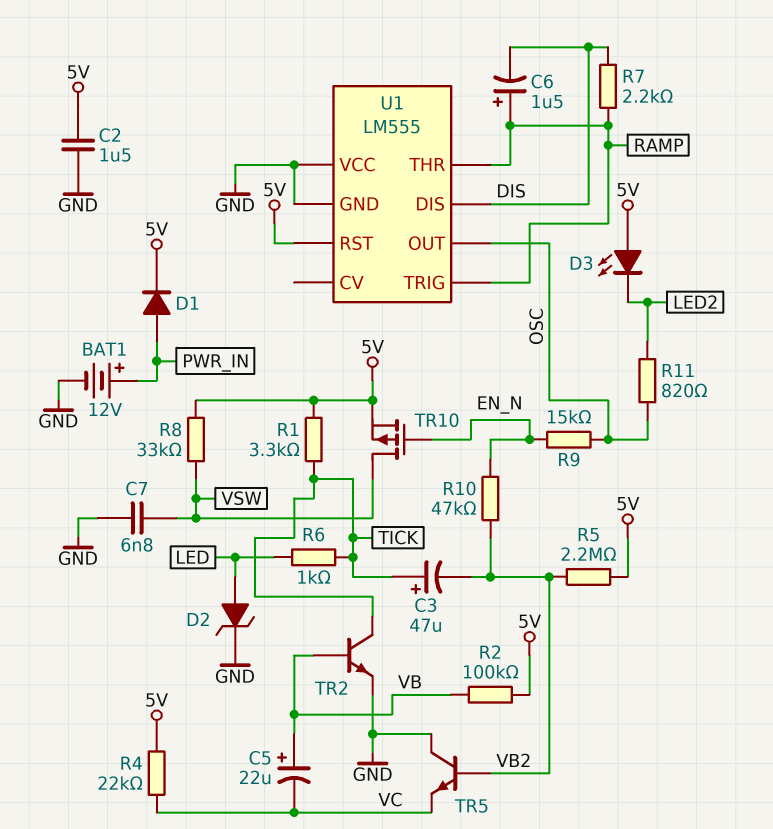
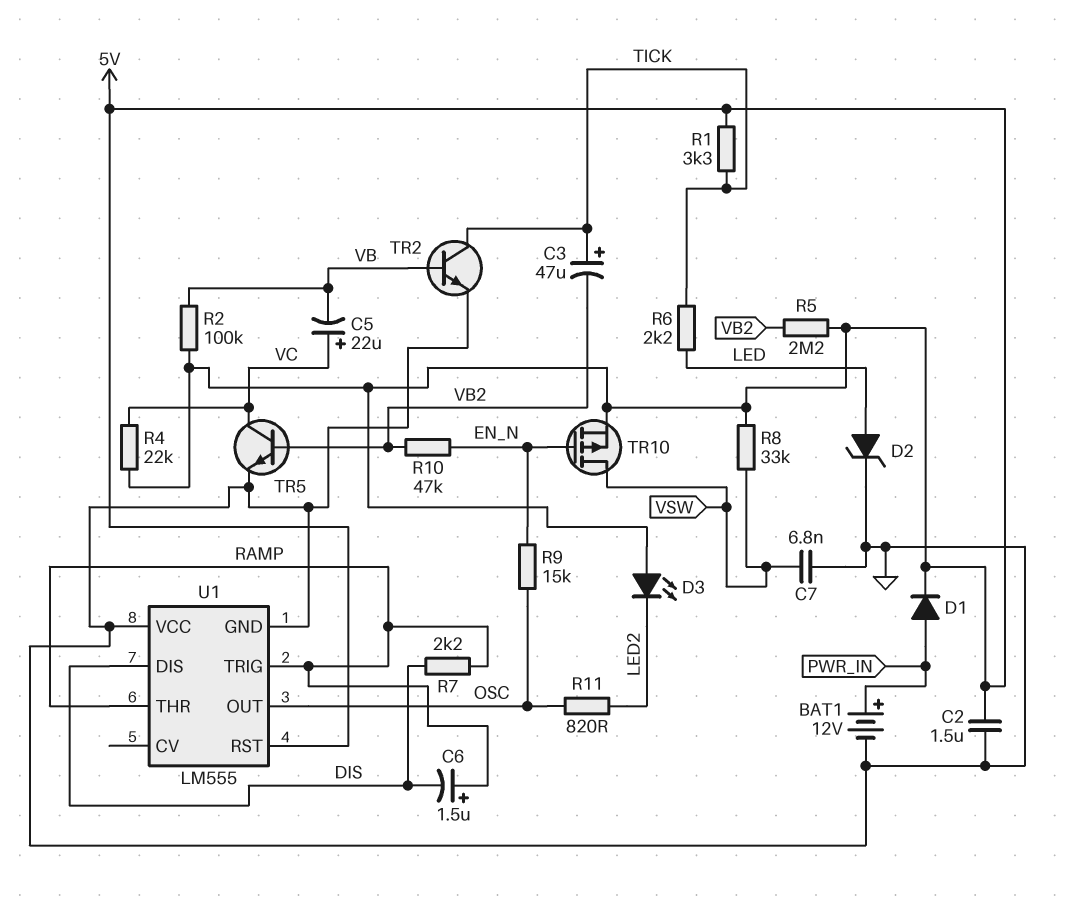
C5: 22uF (plus VB, minus VC) -> 22uF (plus VC, minus VB)
R6: 1k (LED, TICK) -> 2.2k (LED, TICK)
TR5: NPN (B VB2, C GND, E VC) -> NPN (B VB2, C VC, E GND)

